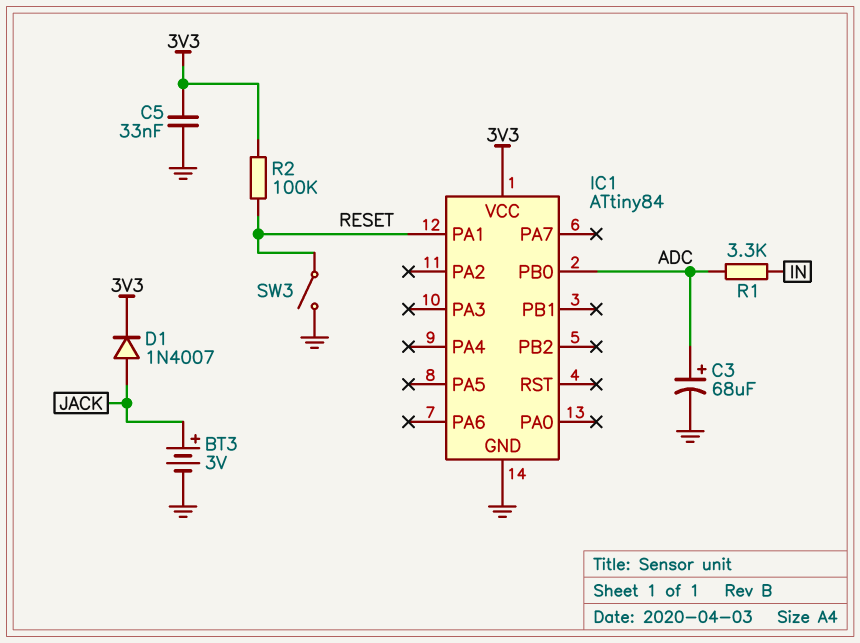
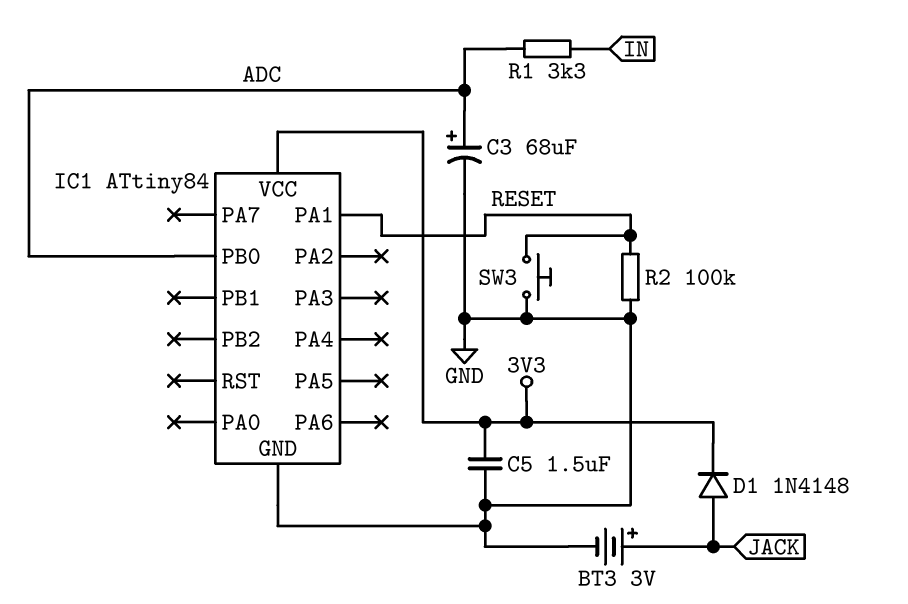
C5: 33nF (3V3, GND) -> 1.5uF (3V3, GND)
D1: diode 1N4007 (A JACK, K 3V3) -> diode 1N4148 (A JACK, K 3V3)
R2: 100k (3V3, RESET) -> 100k (GND, RESET)
SW3: switch (GND, RESET) -> button (GND, RESET)

